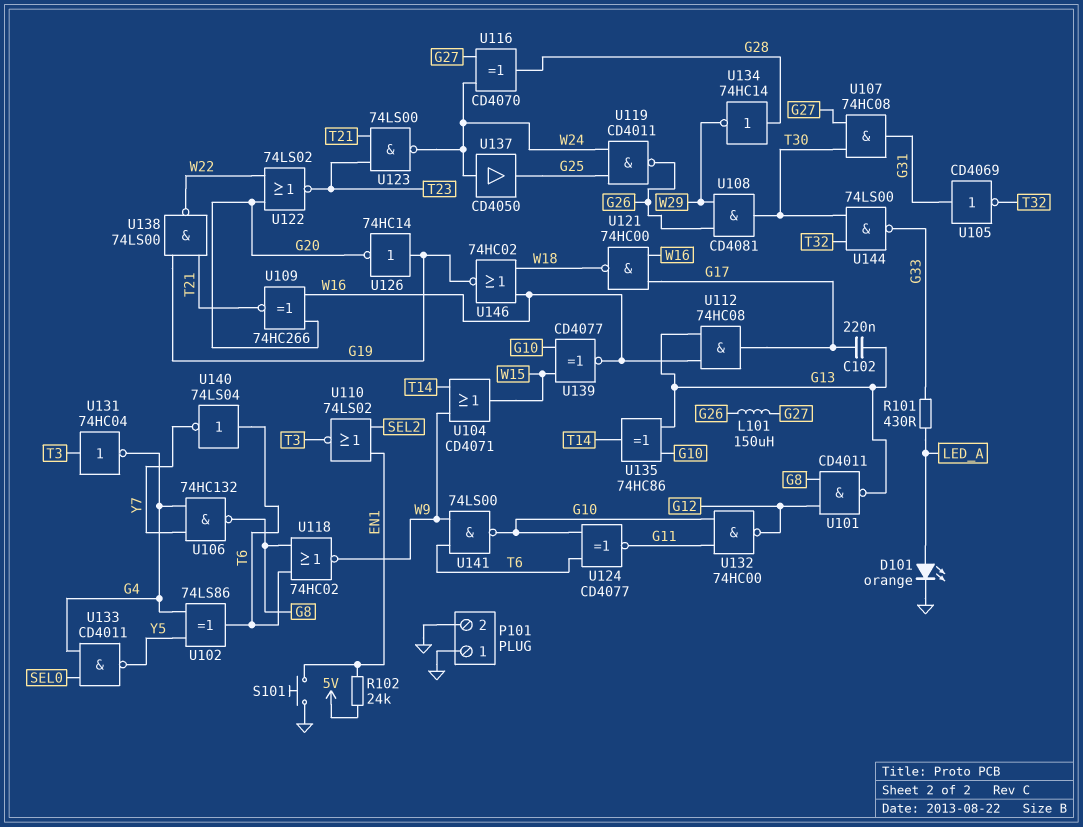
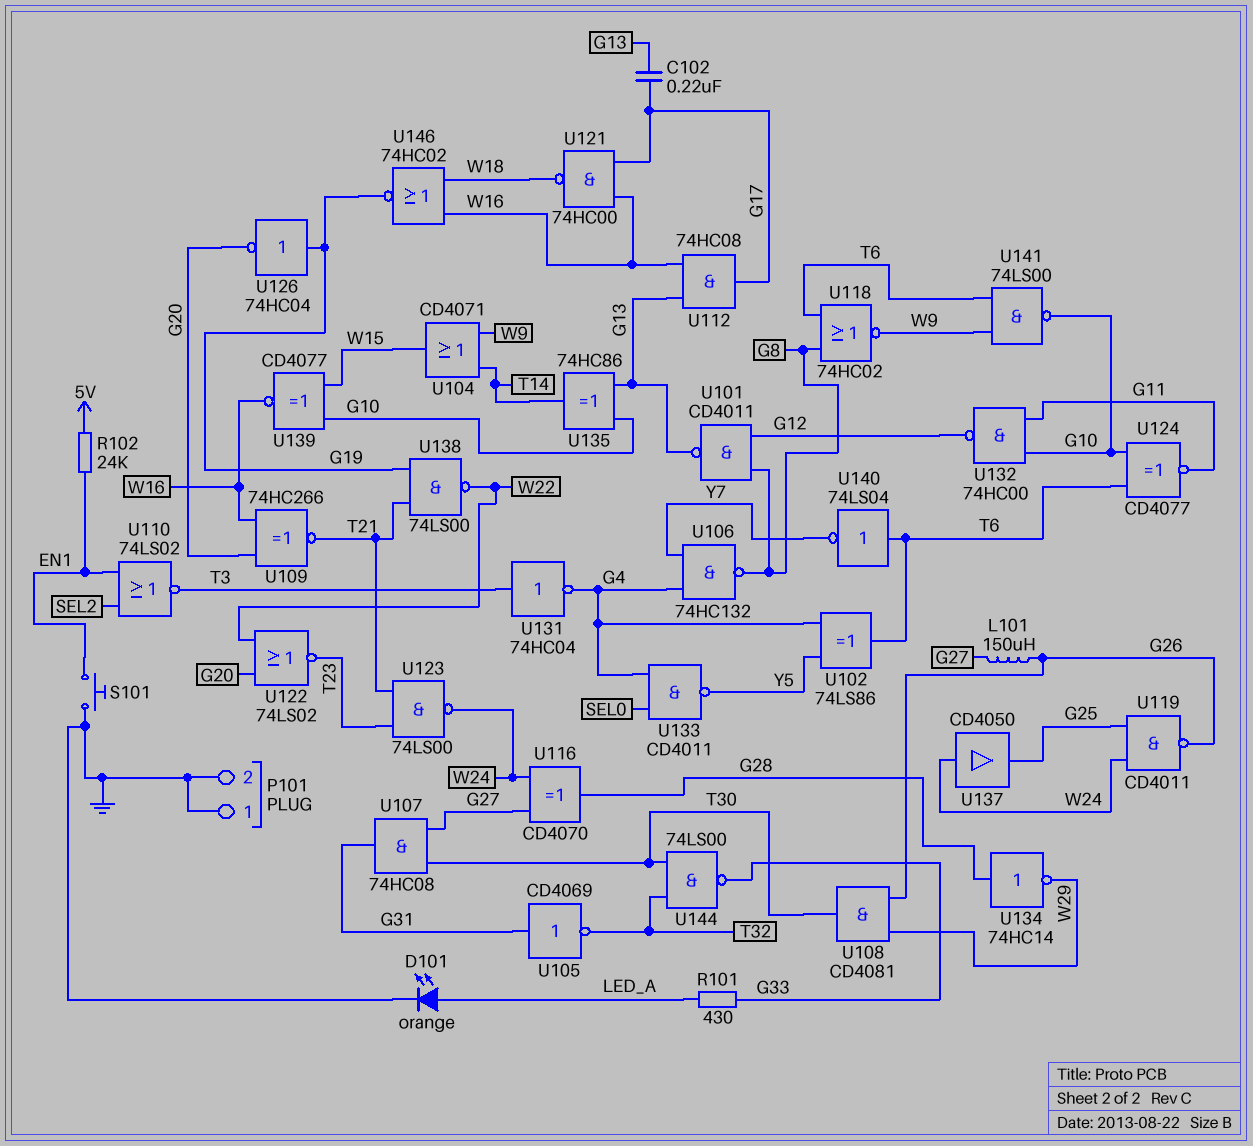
U126: NOT 74HC14 (in G19, out G20) -> NOT 74HC04 (in G19, out G20)

